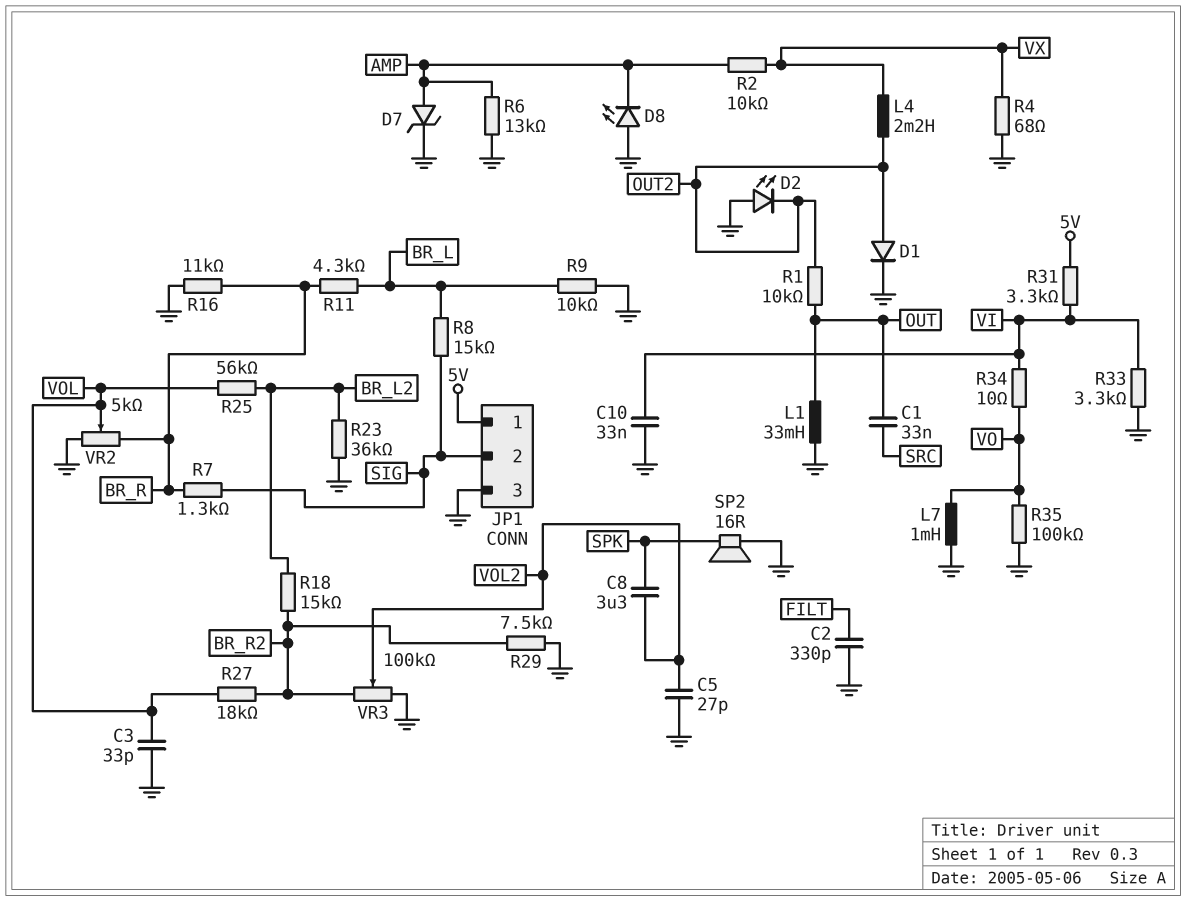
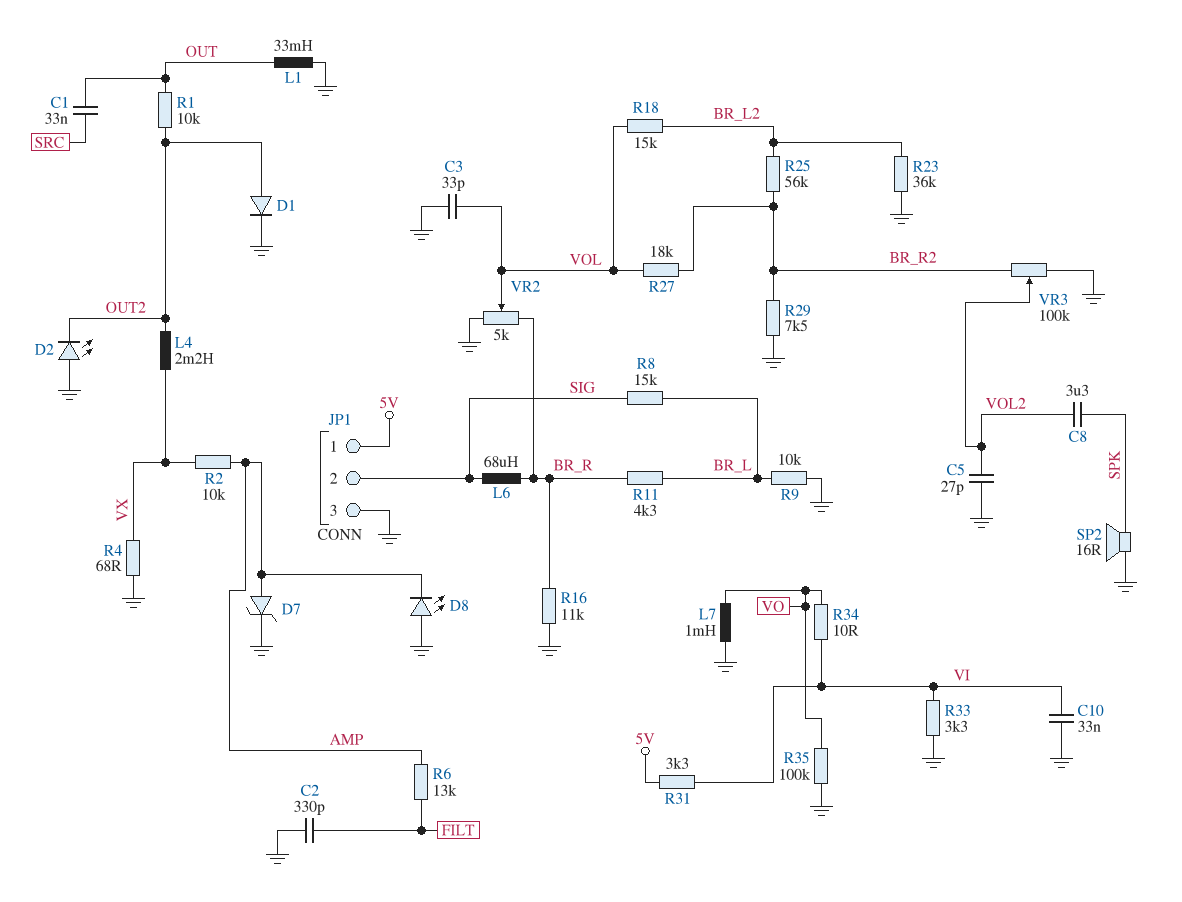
L6: none -> 68uH (BR_R, SIG)
R6: 13k (AMP, GND) -> 13k (AMP, FILT)
R7: 1.3k (BR_R, SIG) -> none
R18: 15k (BR_L2, BR_R2) -> 15k (BR_L2, VOL)
R25: 56k (BR_L2, VOL) -> 56k (BR_L2, BR_R2)

